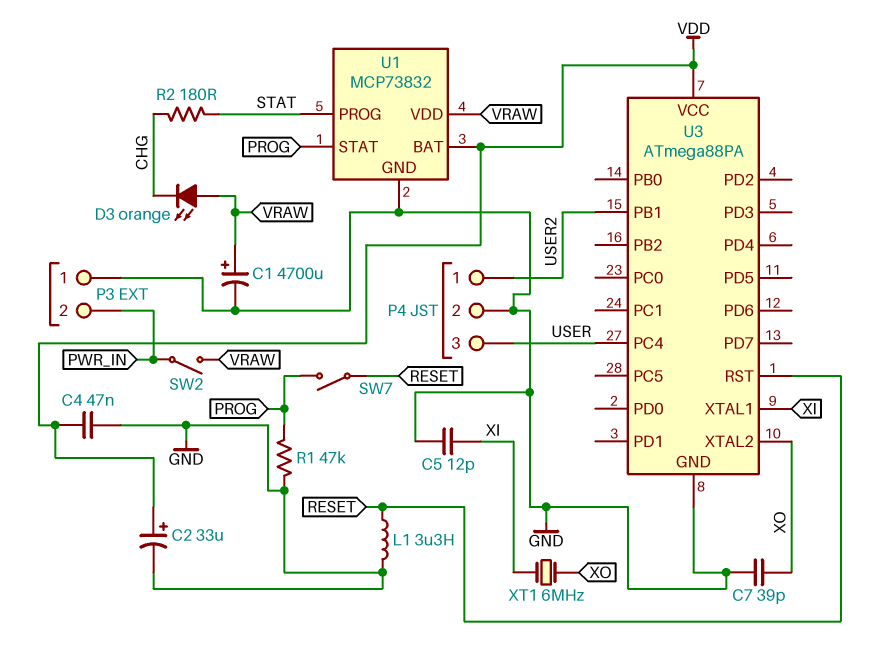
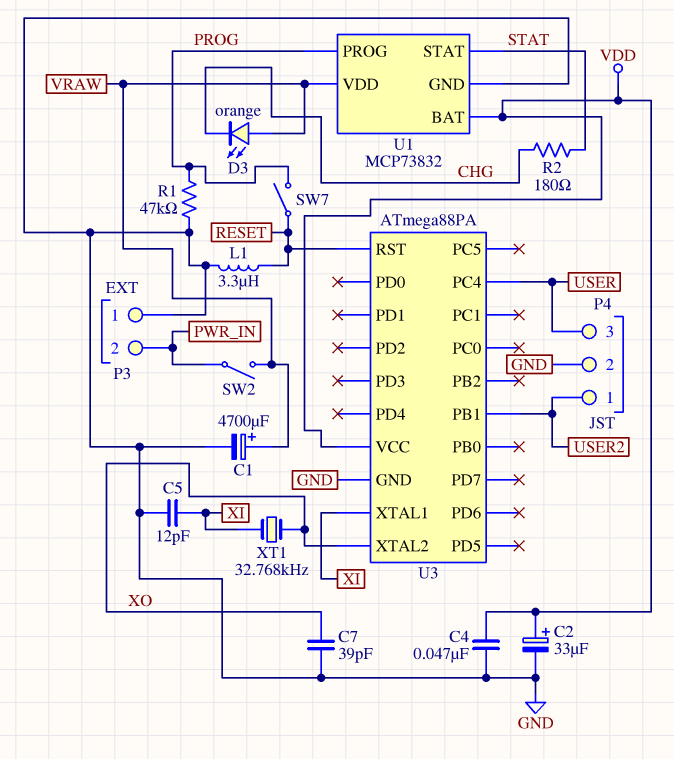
U1 pin PROG: STAT -> PROG
U1 pin STAT: PROG -> STAT
XT1: 6MHz (XI, XO) -> 32.768kHz (XI, XO)

